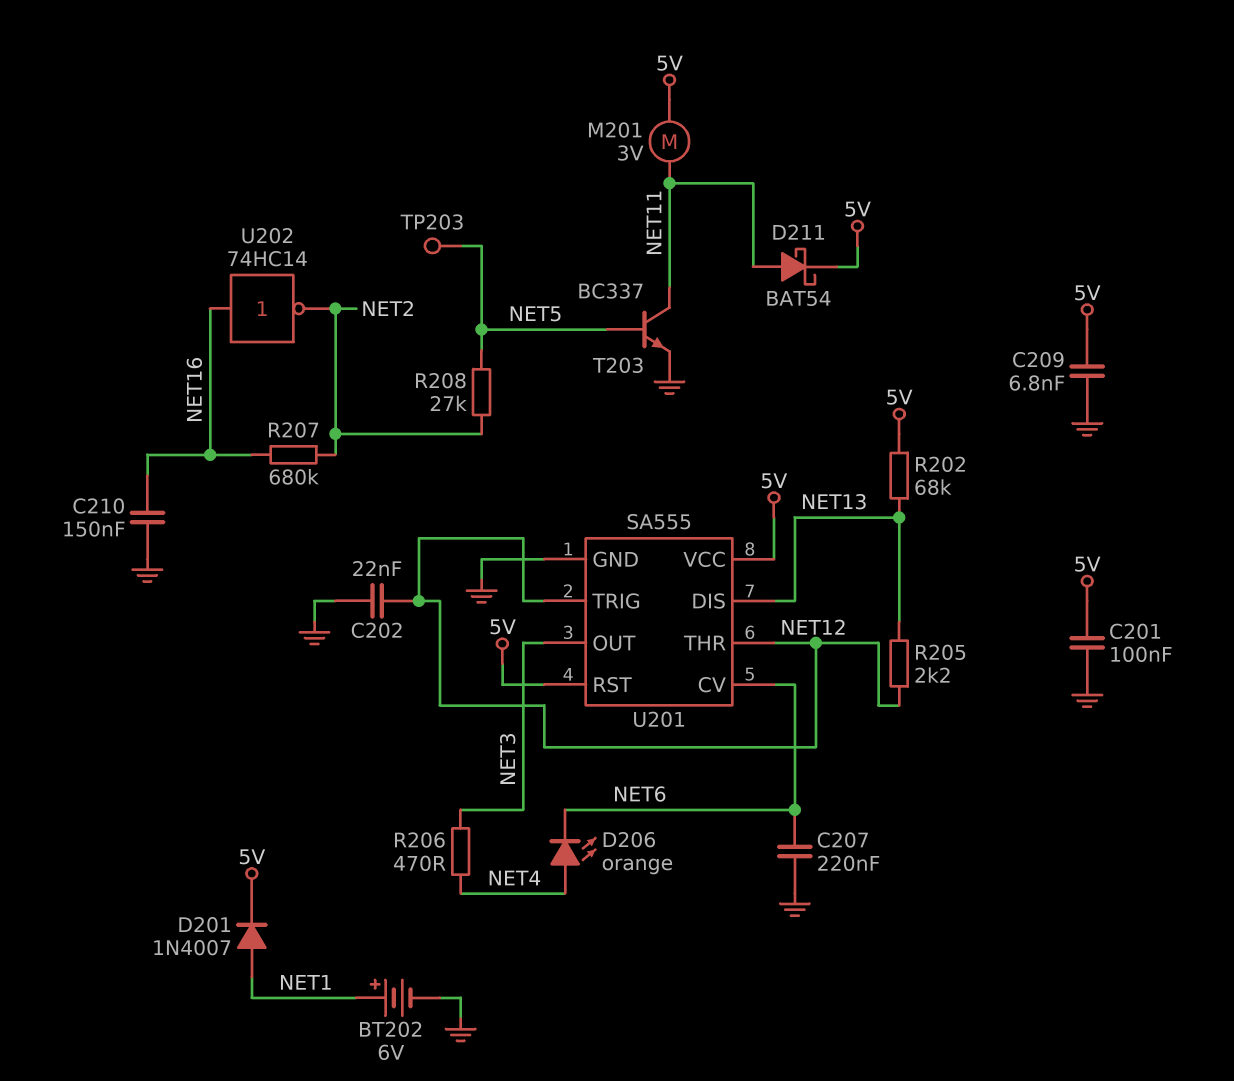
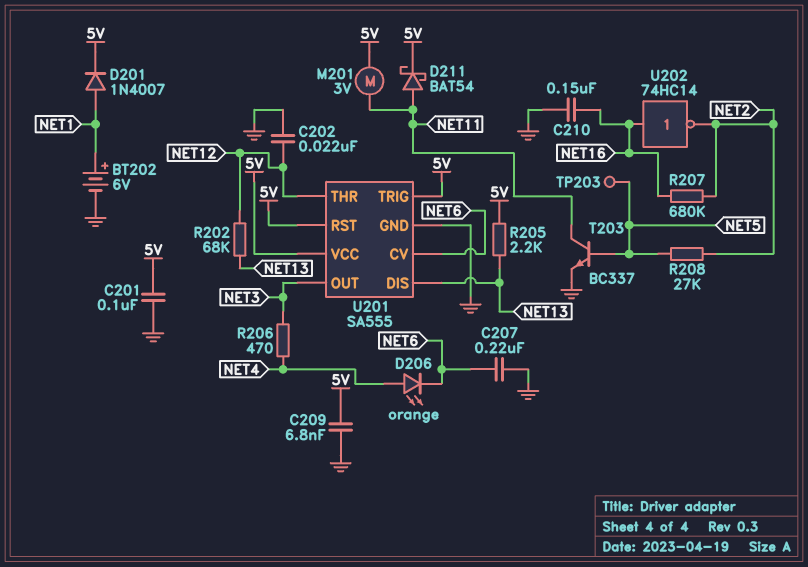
R202: 68k (5V, NET13) -> 68k (NET12, NET13)
R205: 2.2k (NET12, NET13) -> 2.2k (5V, NET13)
U201 pin TRIG: NET12 -> 5V

